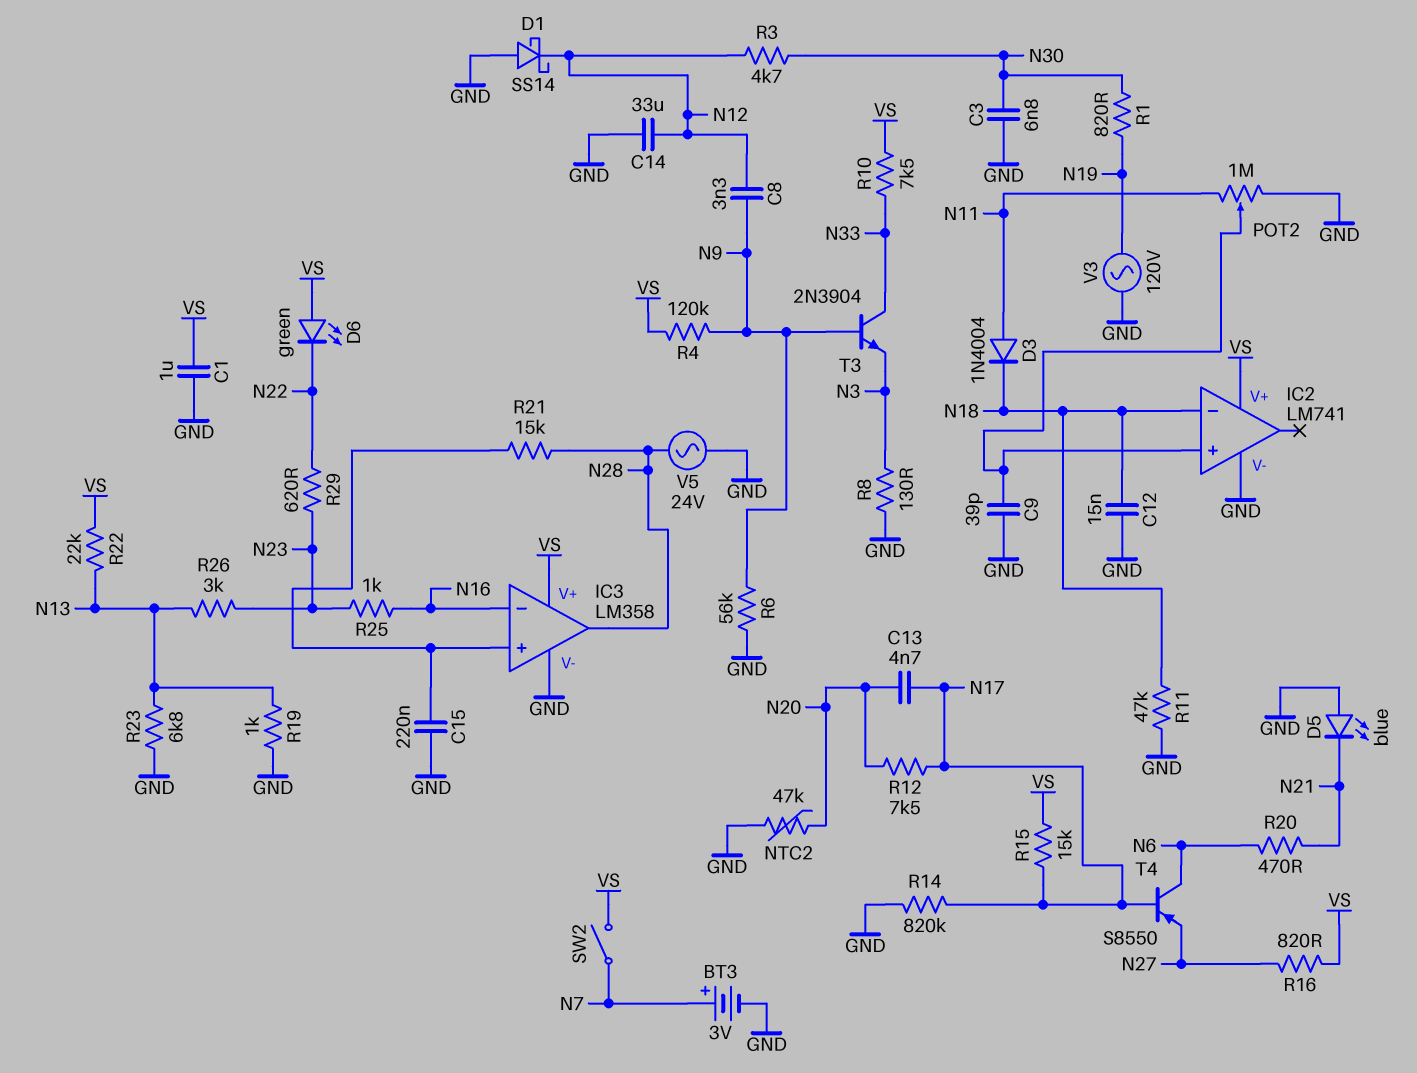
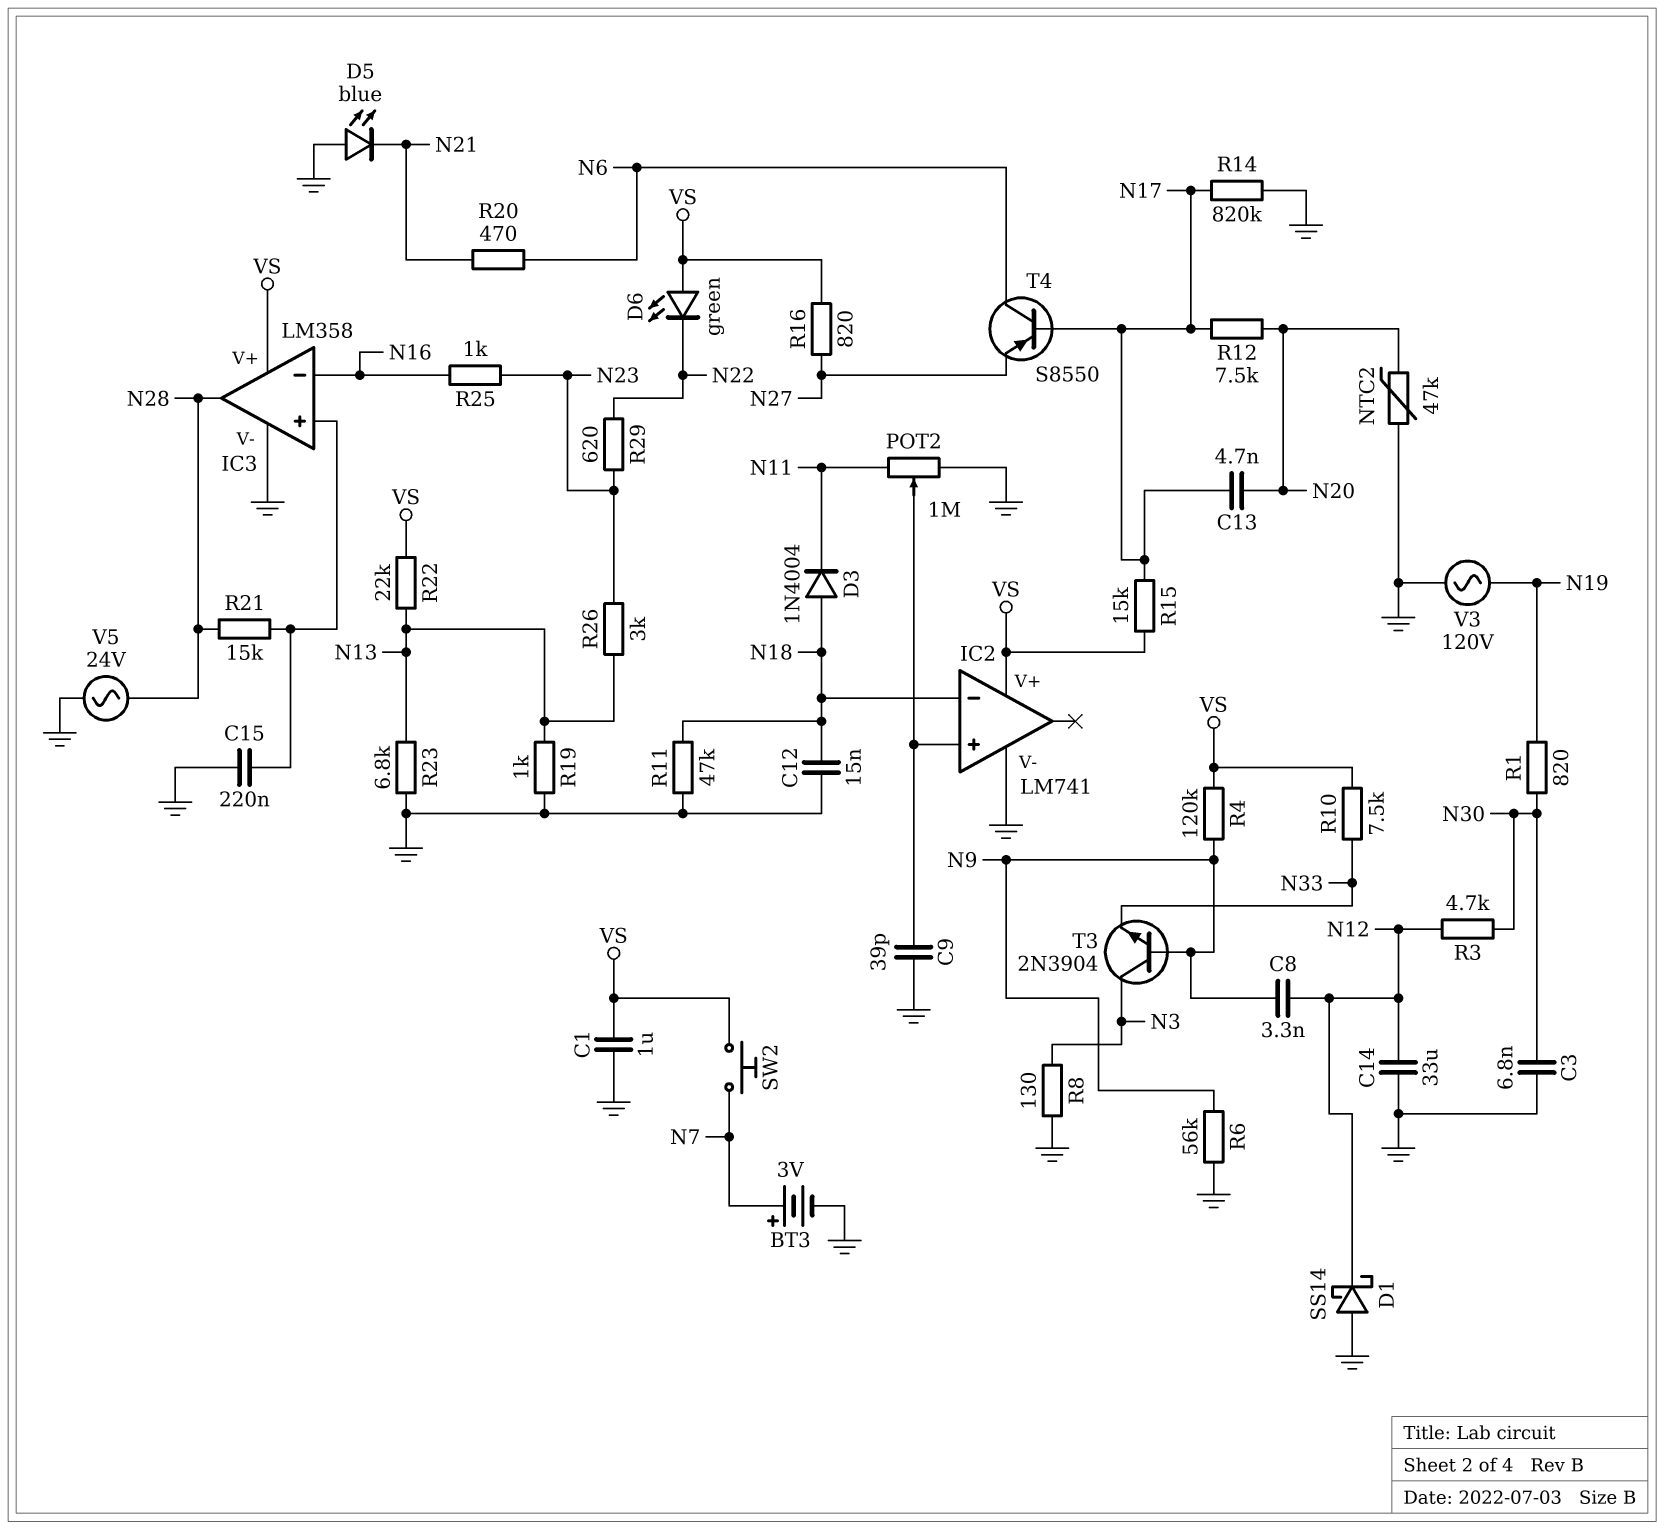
D3: diode 1N4004 (A N11, K N18) -> diode 1N4004 (A N18, K N11)
SW2: switch (N7, VS) -> button (N7, VS)
T3: NPN 2N3904 (B N9, C N33, E N3) -> NPN 2N3904 (B N9, C N3, E N33)

